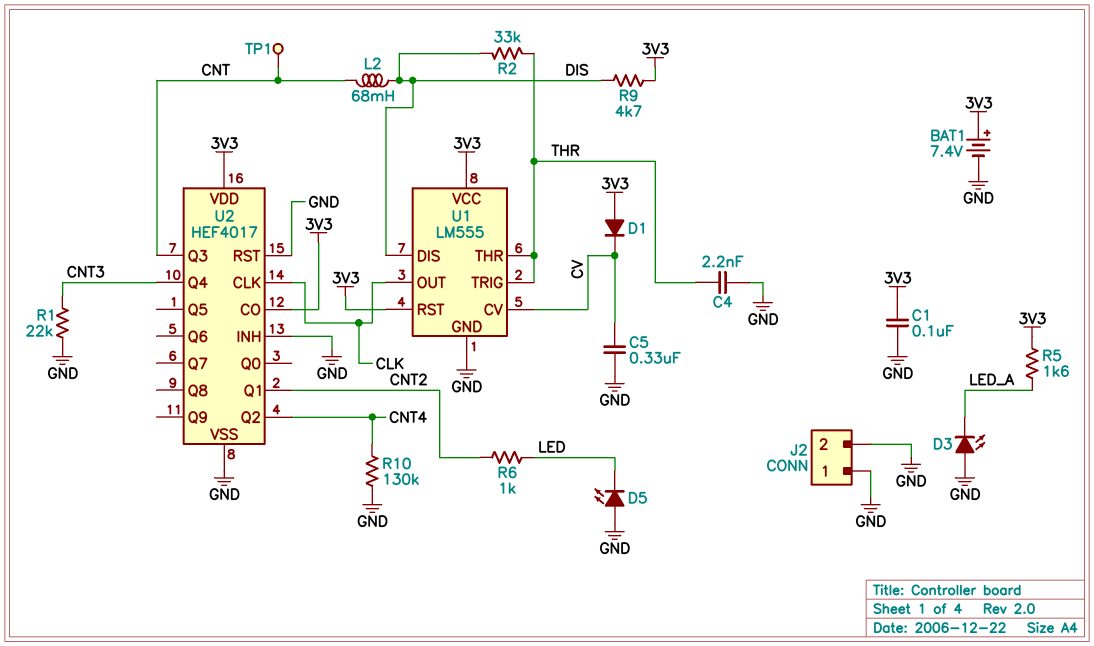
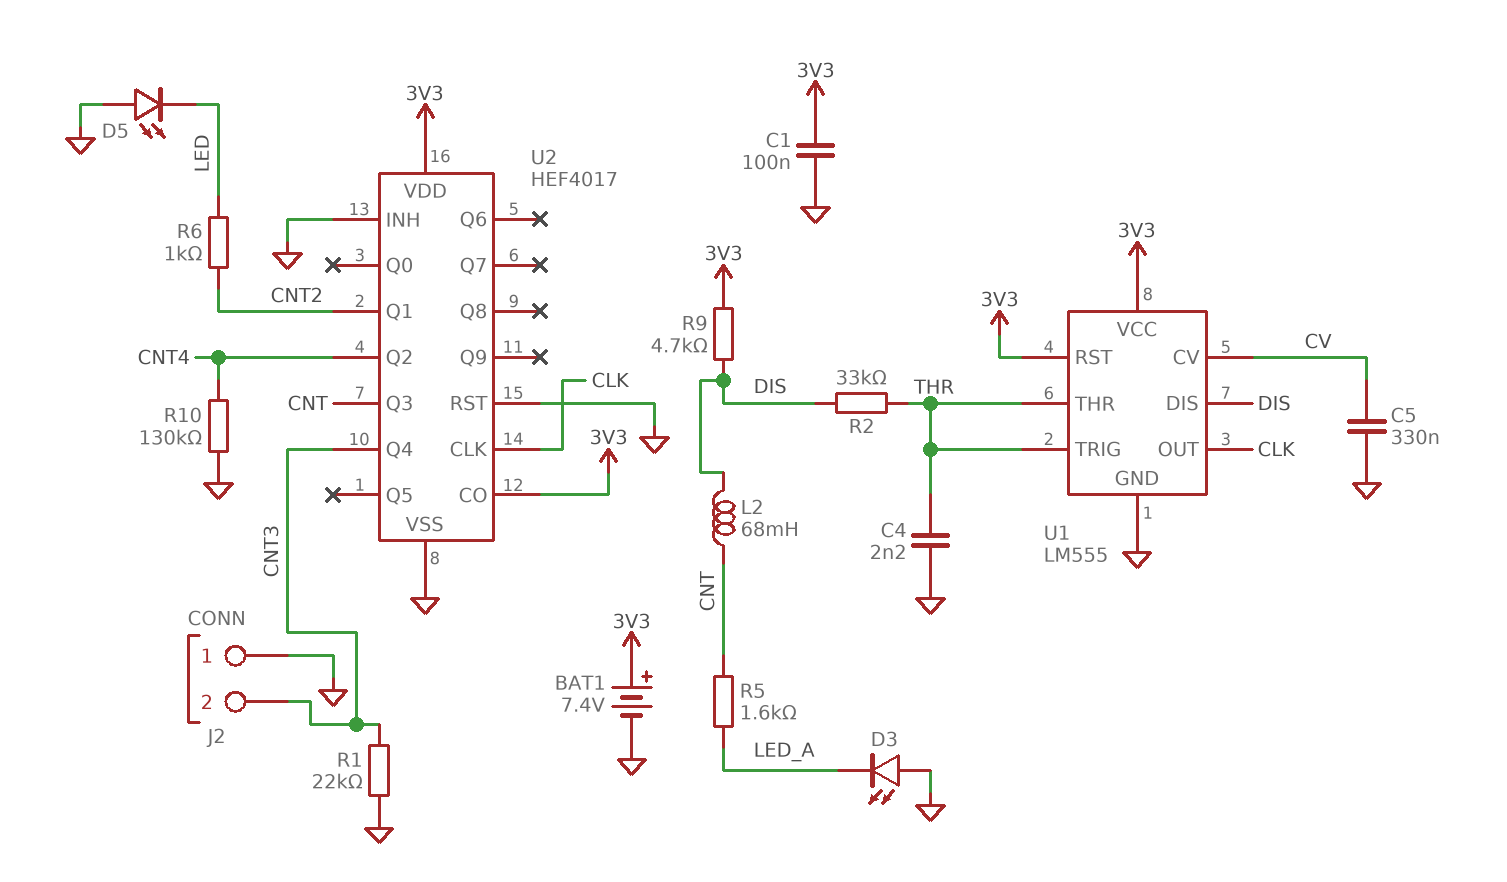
D1: diode (A 3V3, K CV) -> none
J2 pin 2: GND -> CNT3
R5: 1.6k (3V3, LED_A) -> 1.6k (CNT, LED_A)
TP1: test point (CNT) -> none

